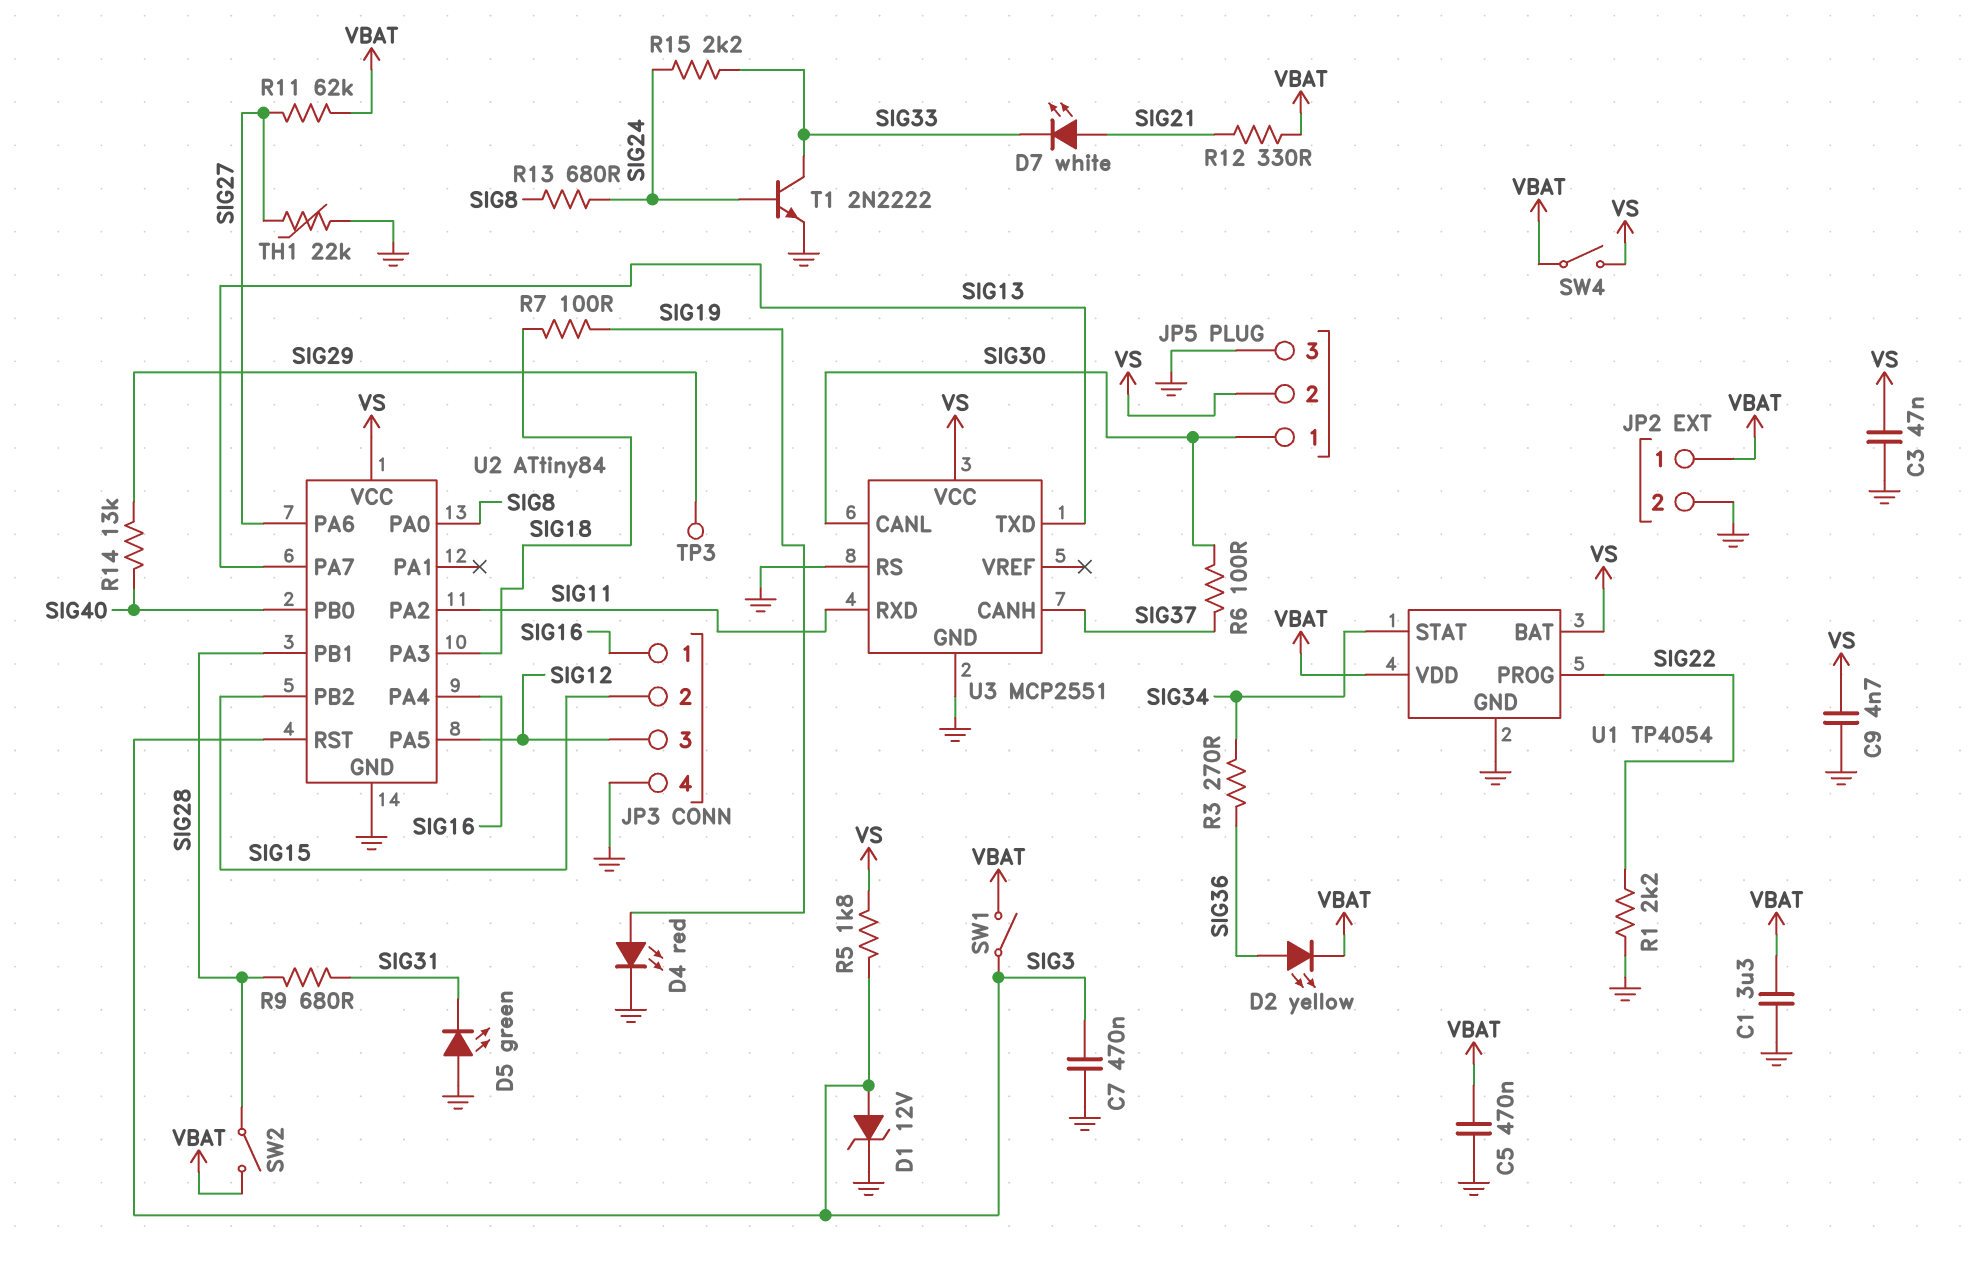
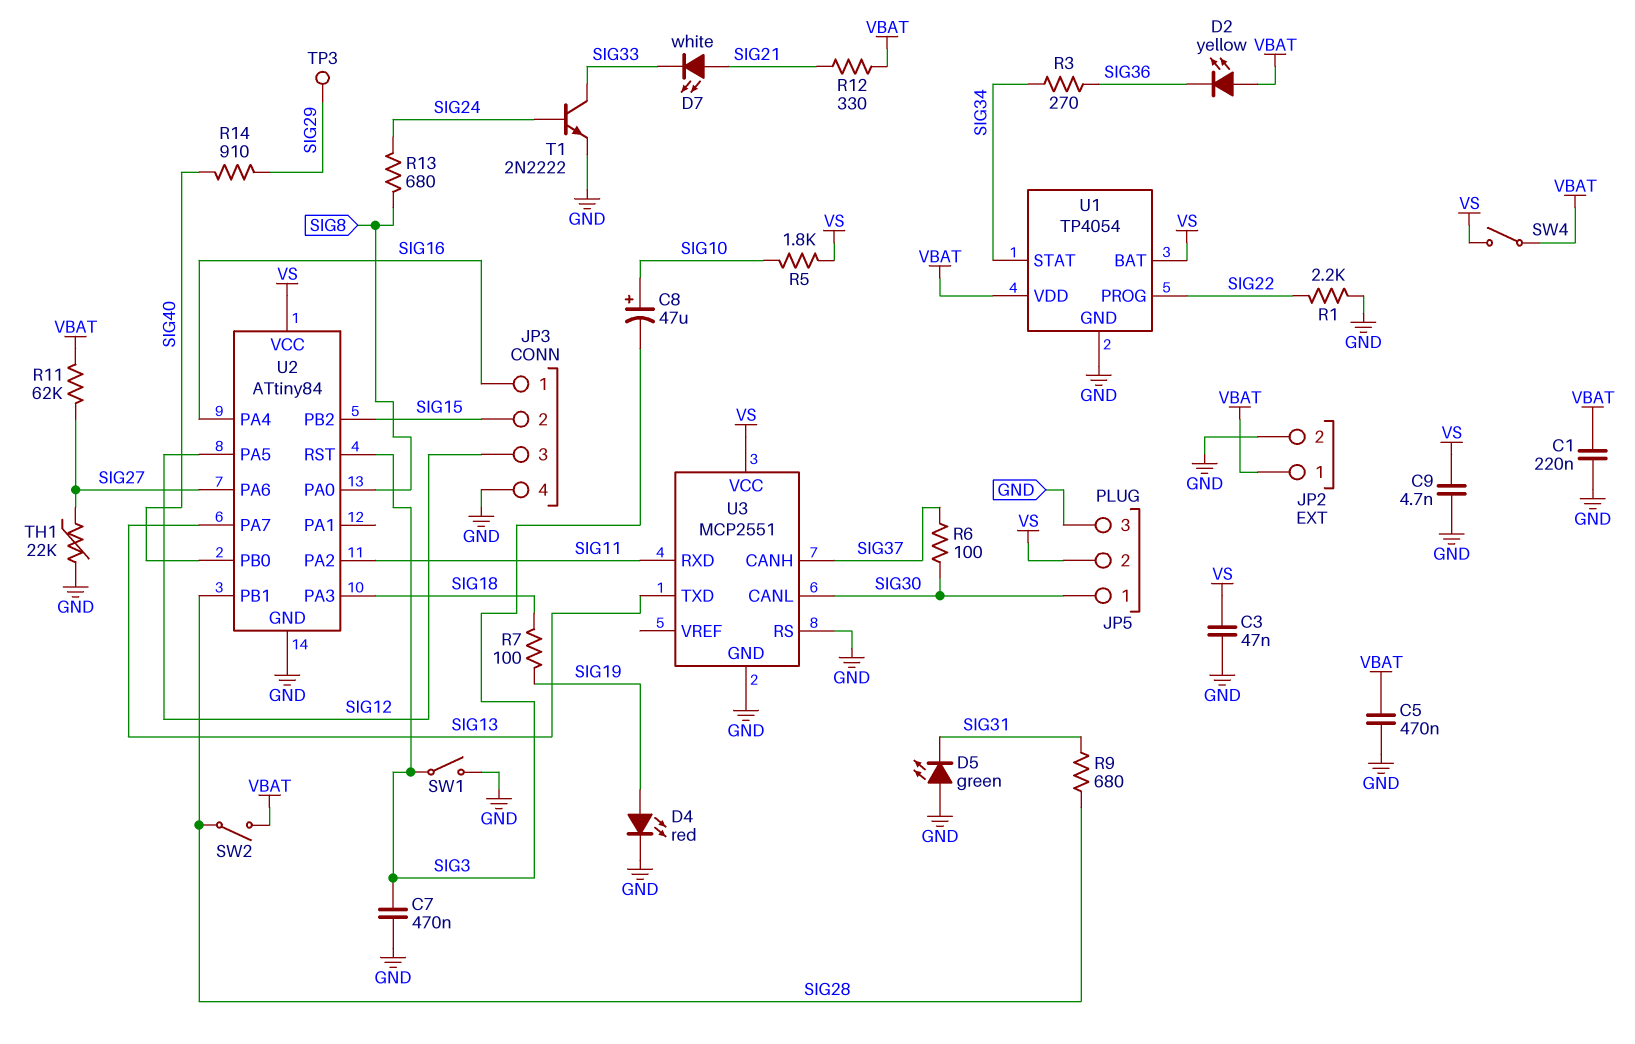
C1: 3.3uF (GND, VBAT) -> 220nF (GND, VBAT)
C8: none -> 47uF (plus SIG10, minus SIG3)
D1: zener 12V (A SIG3, K GND) -> none
D2: LED yellow (A SIG36, K VBAT) -> LED yellow (A VBAT, K SIG36)
R5: 1.8k (SIG3, VS) -> 1.8k (SIG10, VS)
R14: 13k (SIG29, SIG40) -> 910 (SIG29, SIG40)
R15: 2.2k (SIG24, SIG33) -> none
SW1: switch (SIG3, VBAT) -> switch (GND, SIG3)

